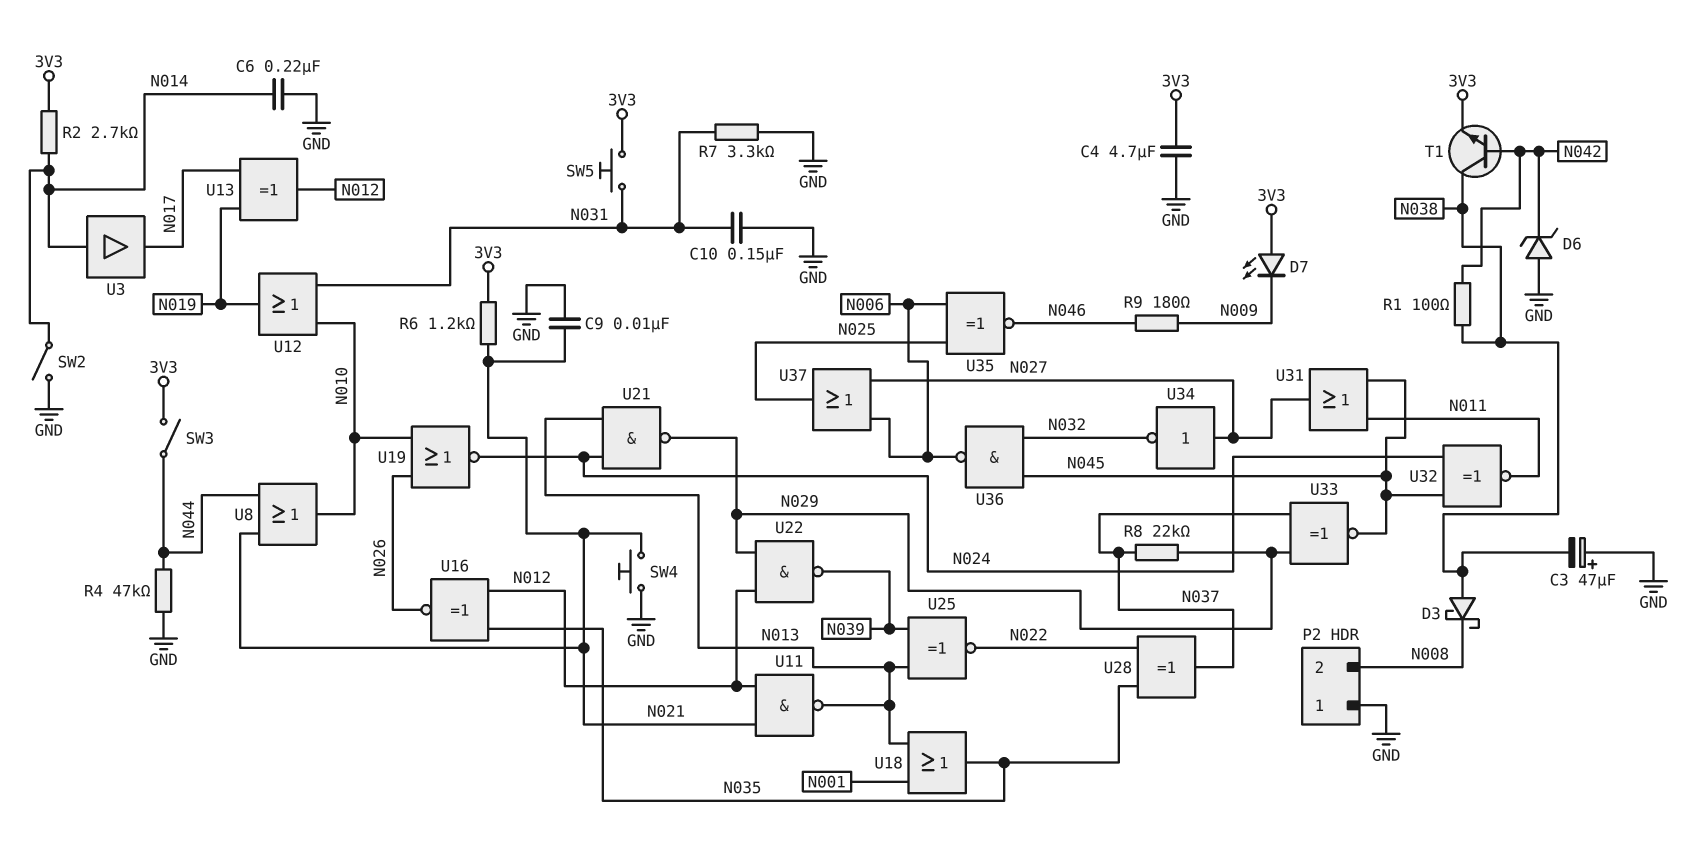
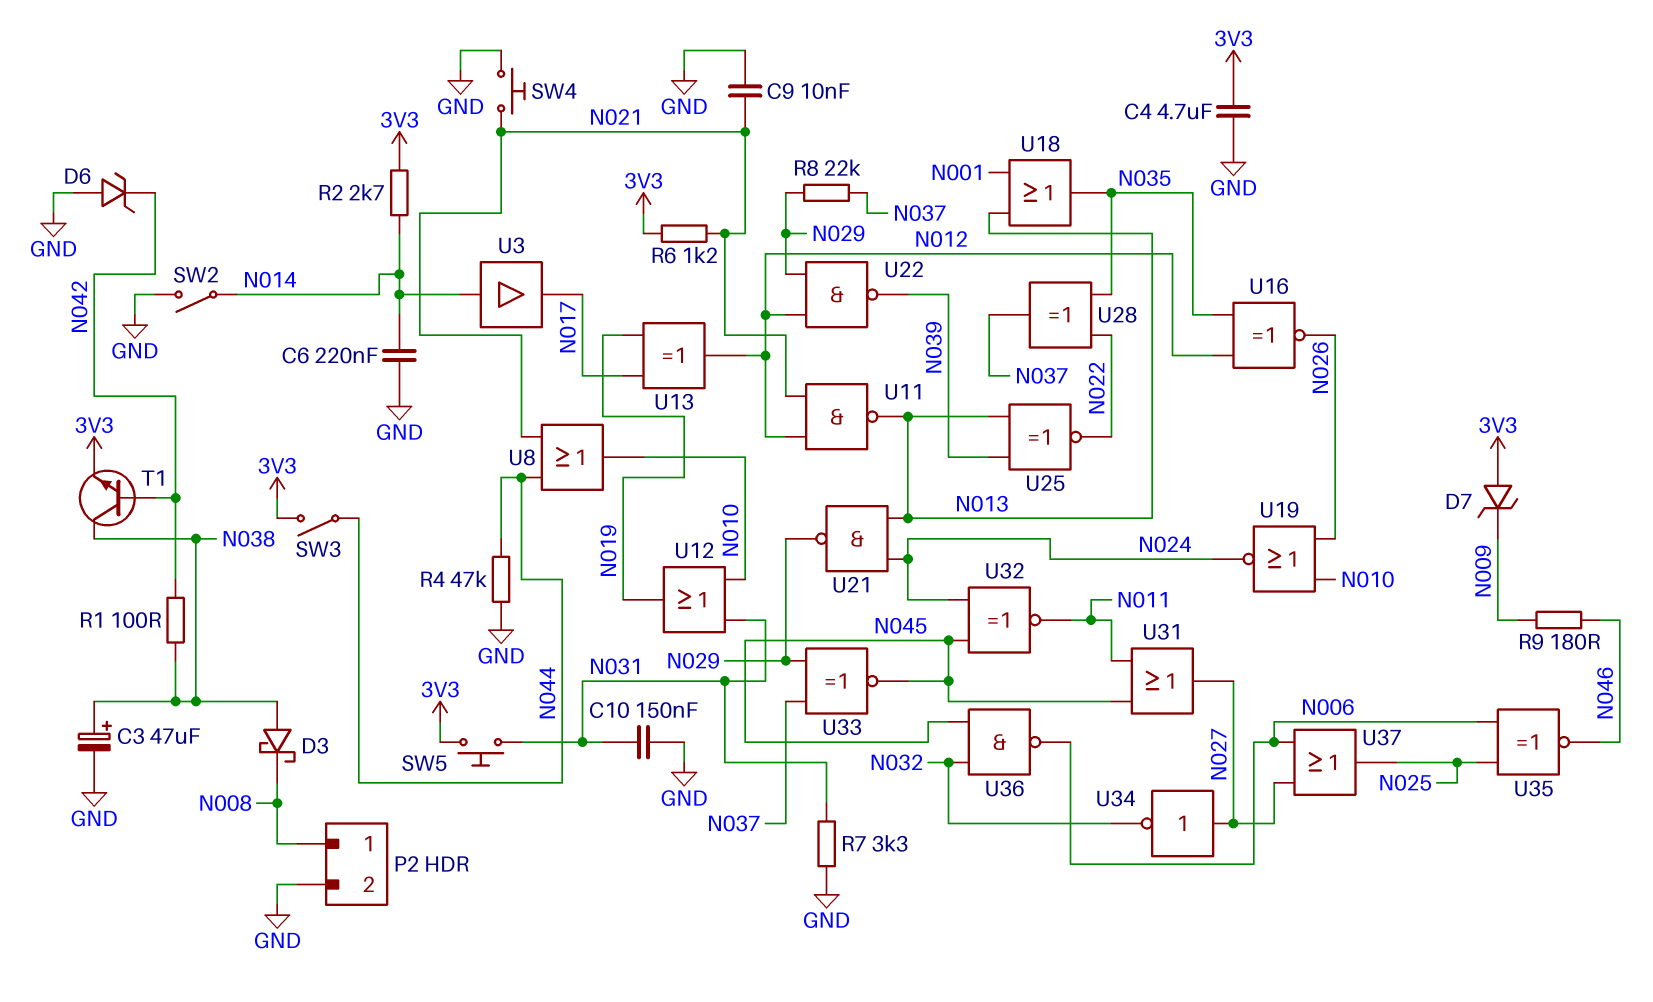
C3: 47uF (plus GND, minus N038) -> 47uF (plus N038, minus GND)
D7: LED (A 3V3, K N009) -> zener (A 3V3, K N009)
P2 pin 1: GND -> N008
P2 pin 2: N008 -> GND

